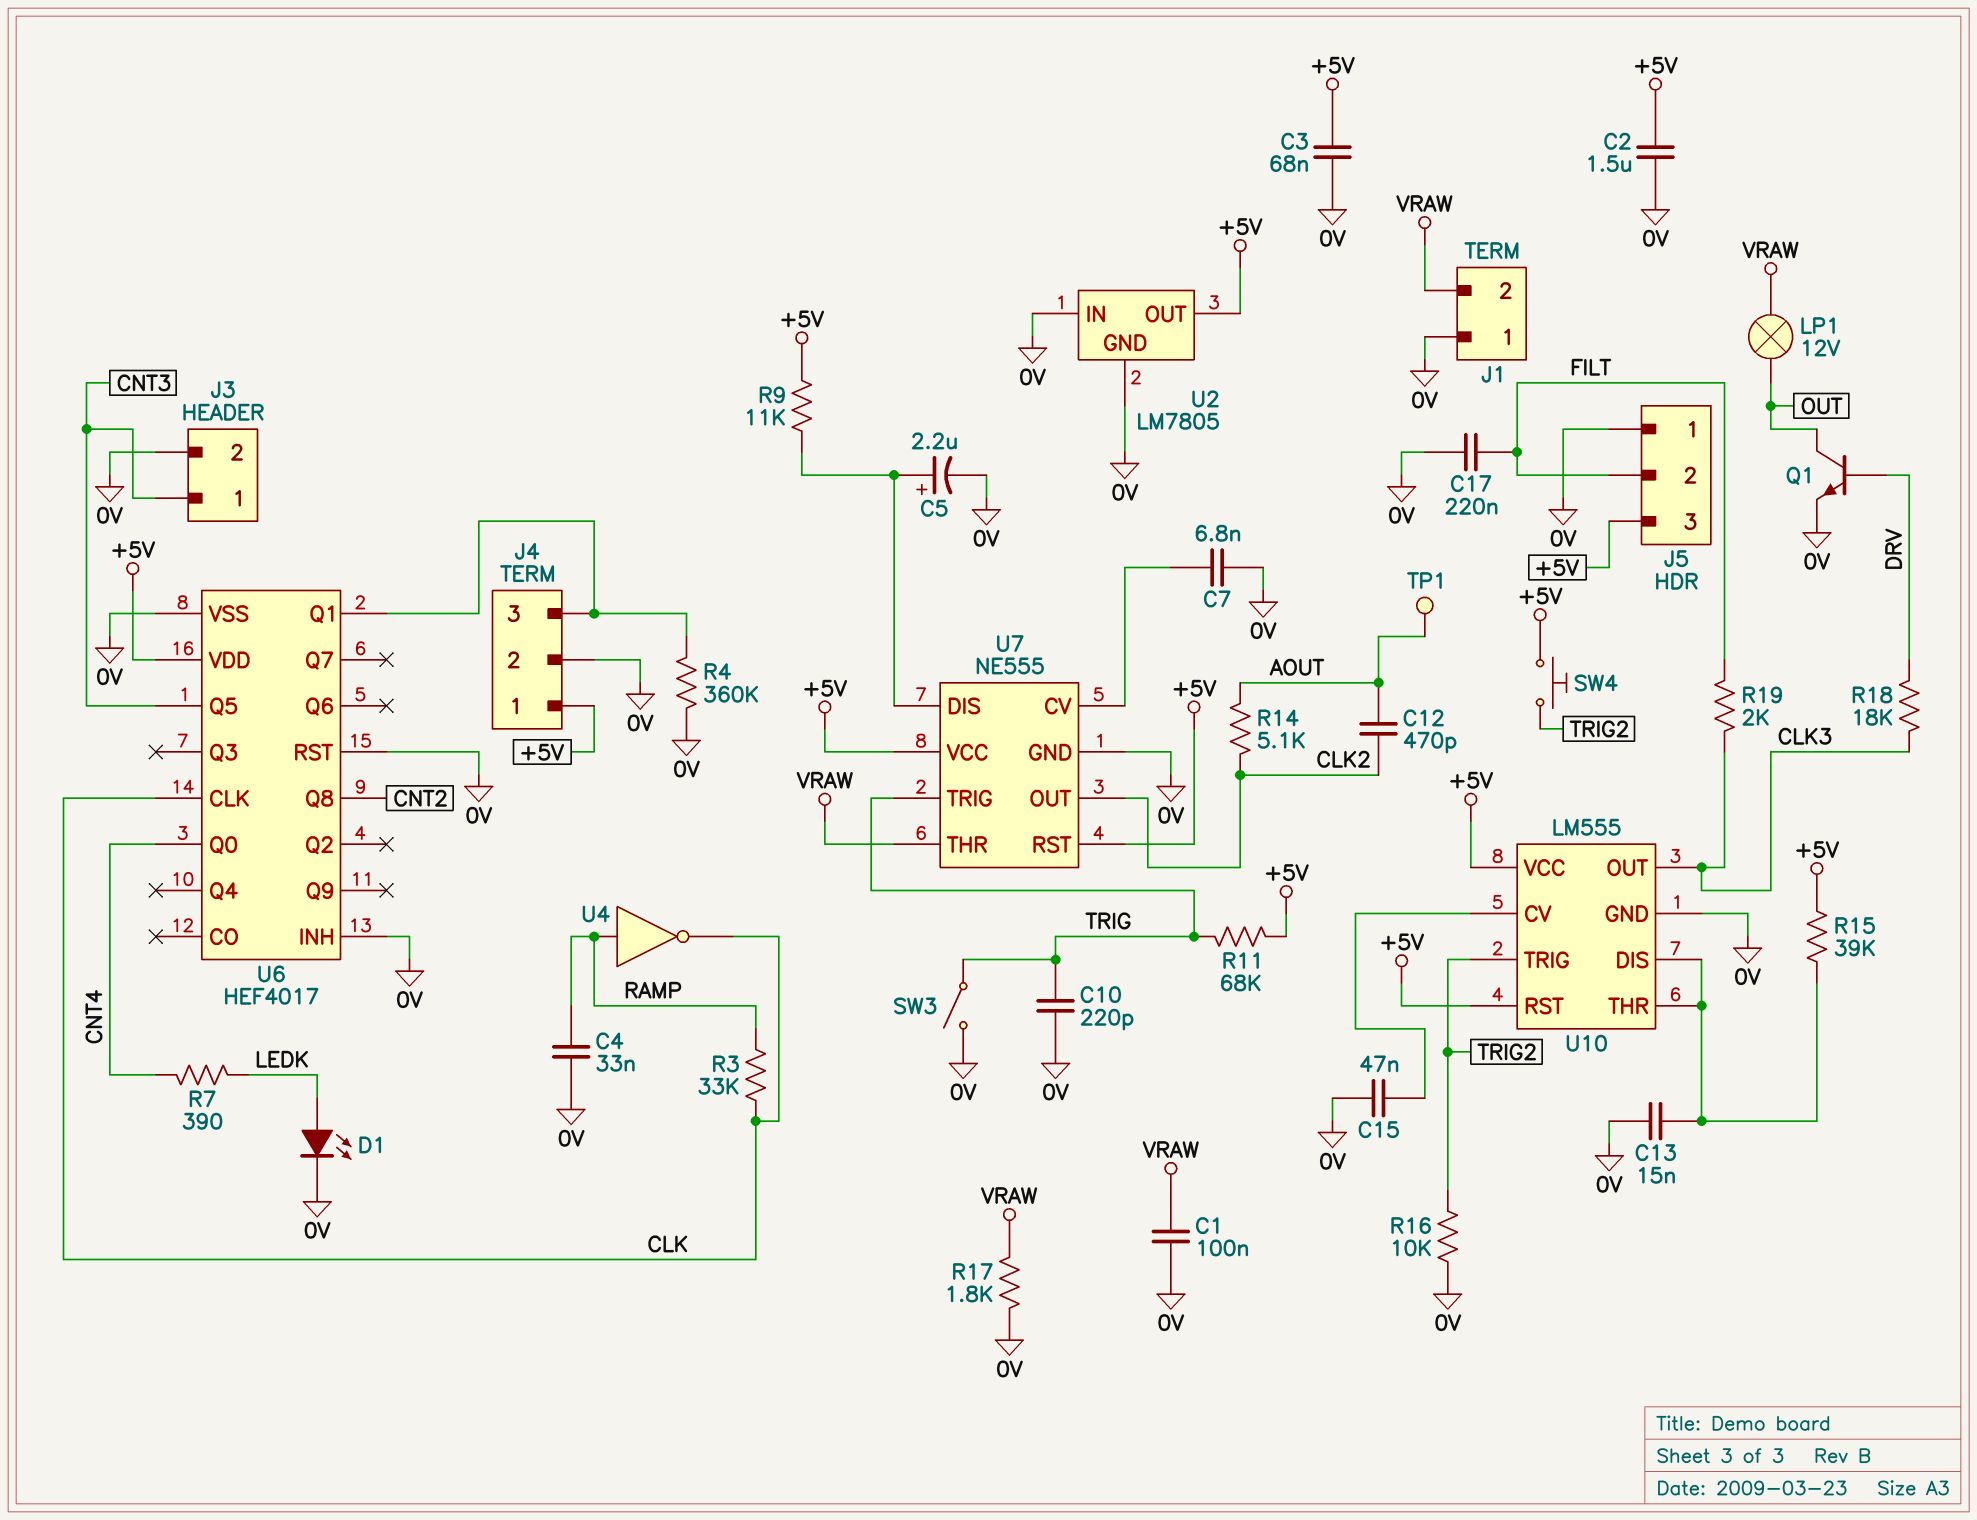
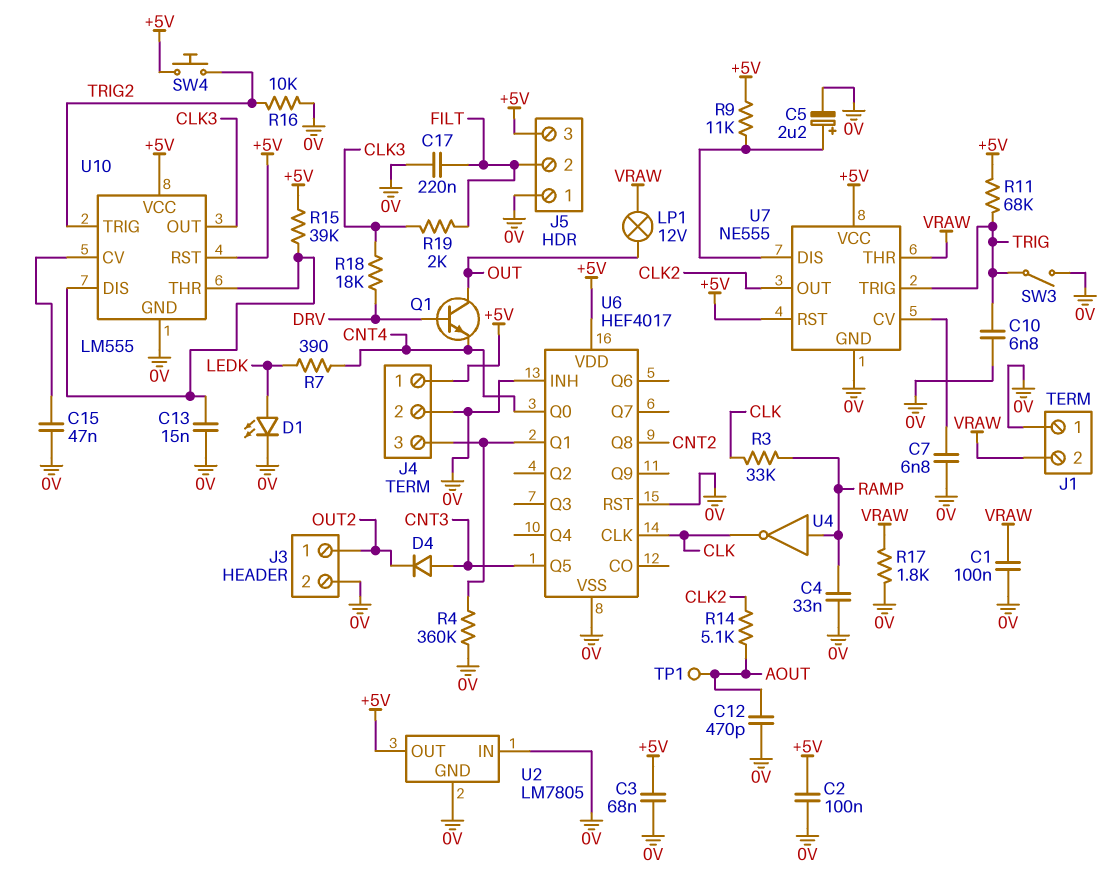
C2: 1.5uF (+5V, 0V) -> 100nF (+5V, 0V)
C10: 220pF (0V, TRIG) -> 6.8nF (0V, TRIG)
C12: 470pF (AOUT, CLK2) -> 470pF (0V, AOUT)
D4: none -> diode (A CNT3, K OUT2)
J3 pin 1: CNT3 -> OUT2
Q1: NPN (B DRV, C OUT, E 0V) -> NPN (B DRV, C OUT, E CNT4)

